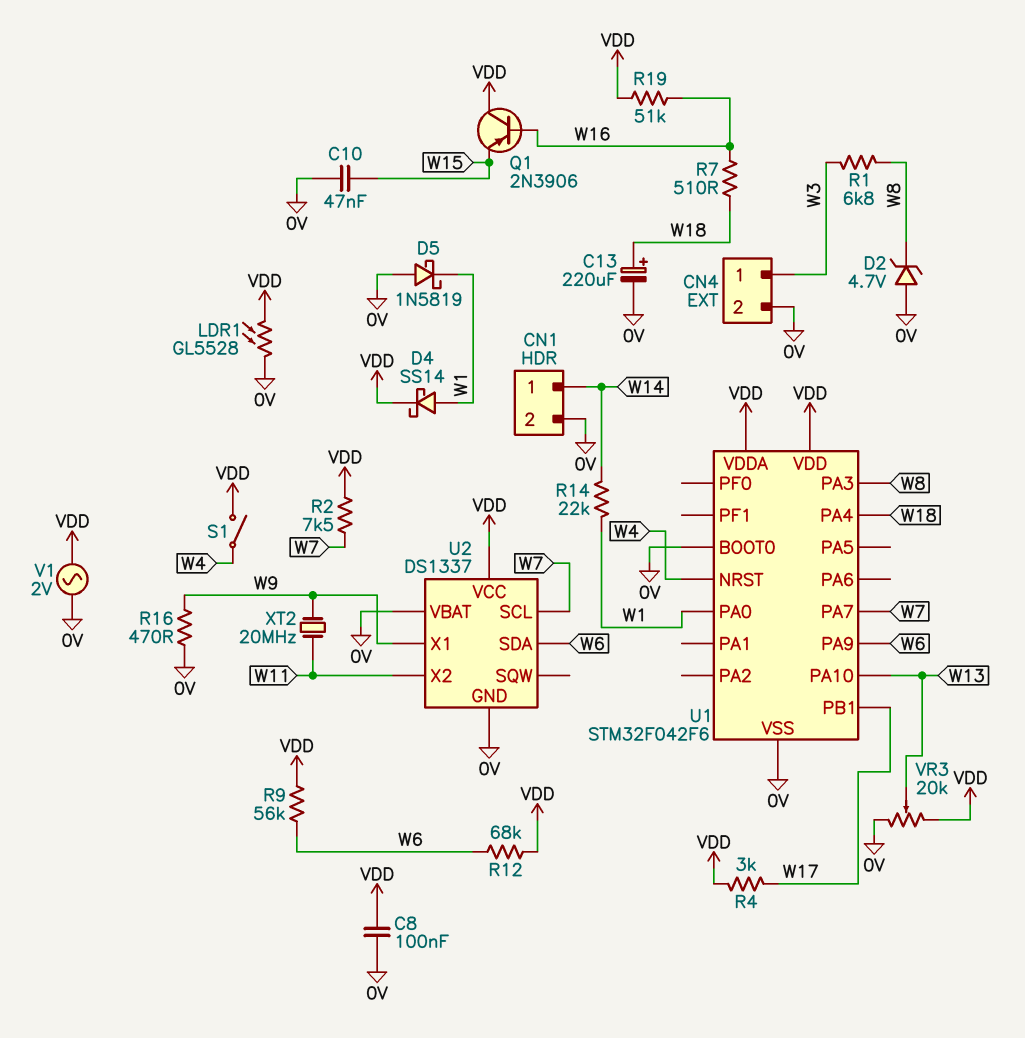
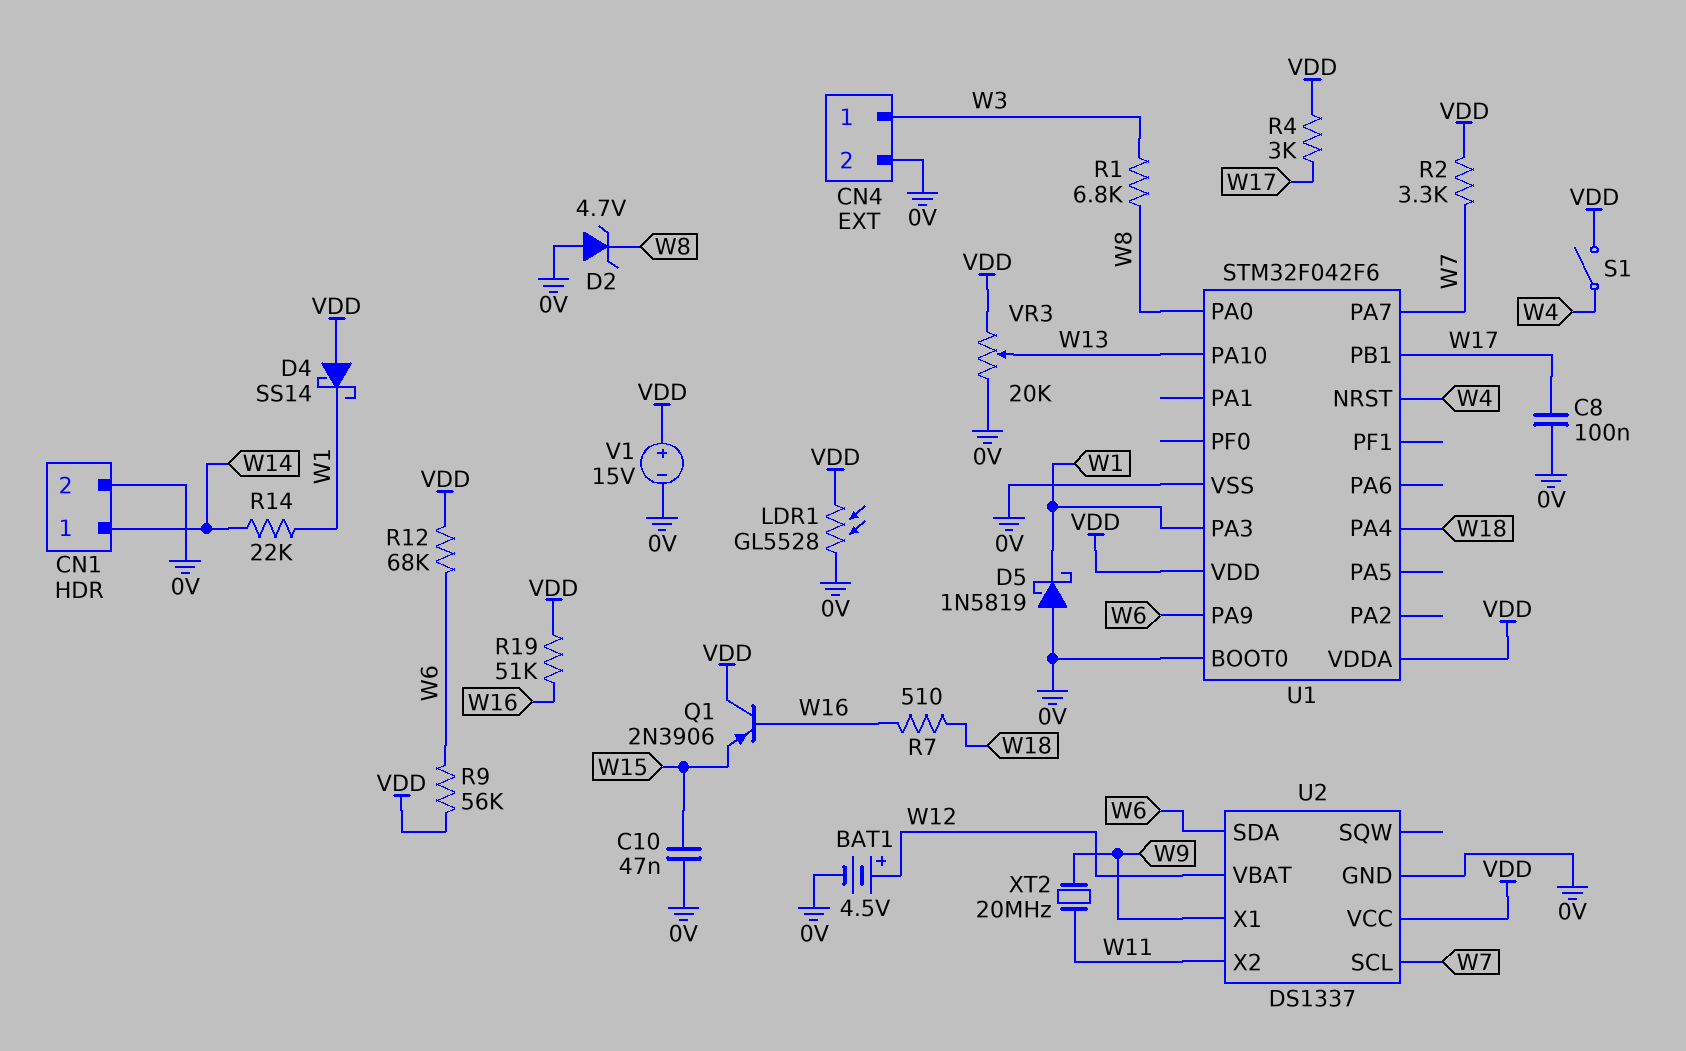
BAT1: none -> 4.5V (plus W12, minus 0V)
C8: 100nF (0V, VDD) -> 100nF (0V, W17)
C13: 220uF (plus W18, minus 0V) -> none
D4: schottky SS14 (A W1, K VDD) -> schottky SS14 (A VDD, K W1)
R2: 7.5k (VDD, W7) -> 3.3k (VDD, W7)
R16: 470 (0V, W9) -> none
U1 pin PA0: W1 -> W8
U1 pin PA3: W8 -> W1
U2 pin VBAT: 0V -> W12
V1: AC 2V (0V, VDD) -> 15V (plus VDD, minus 0V)

